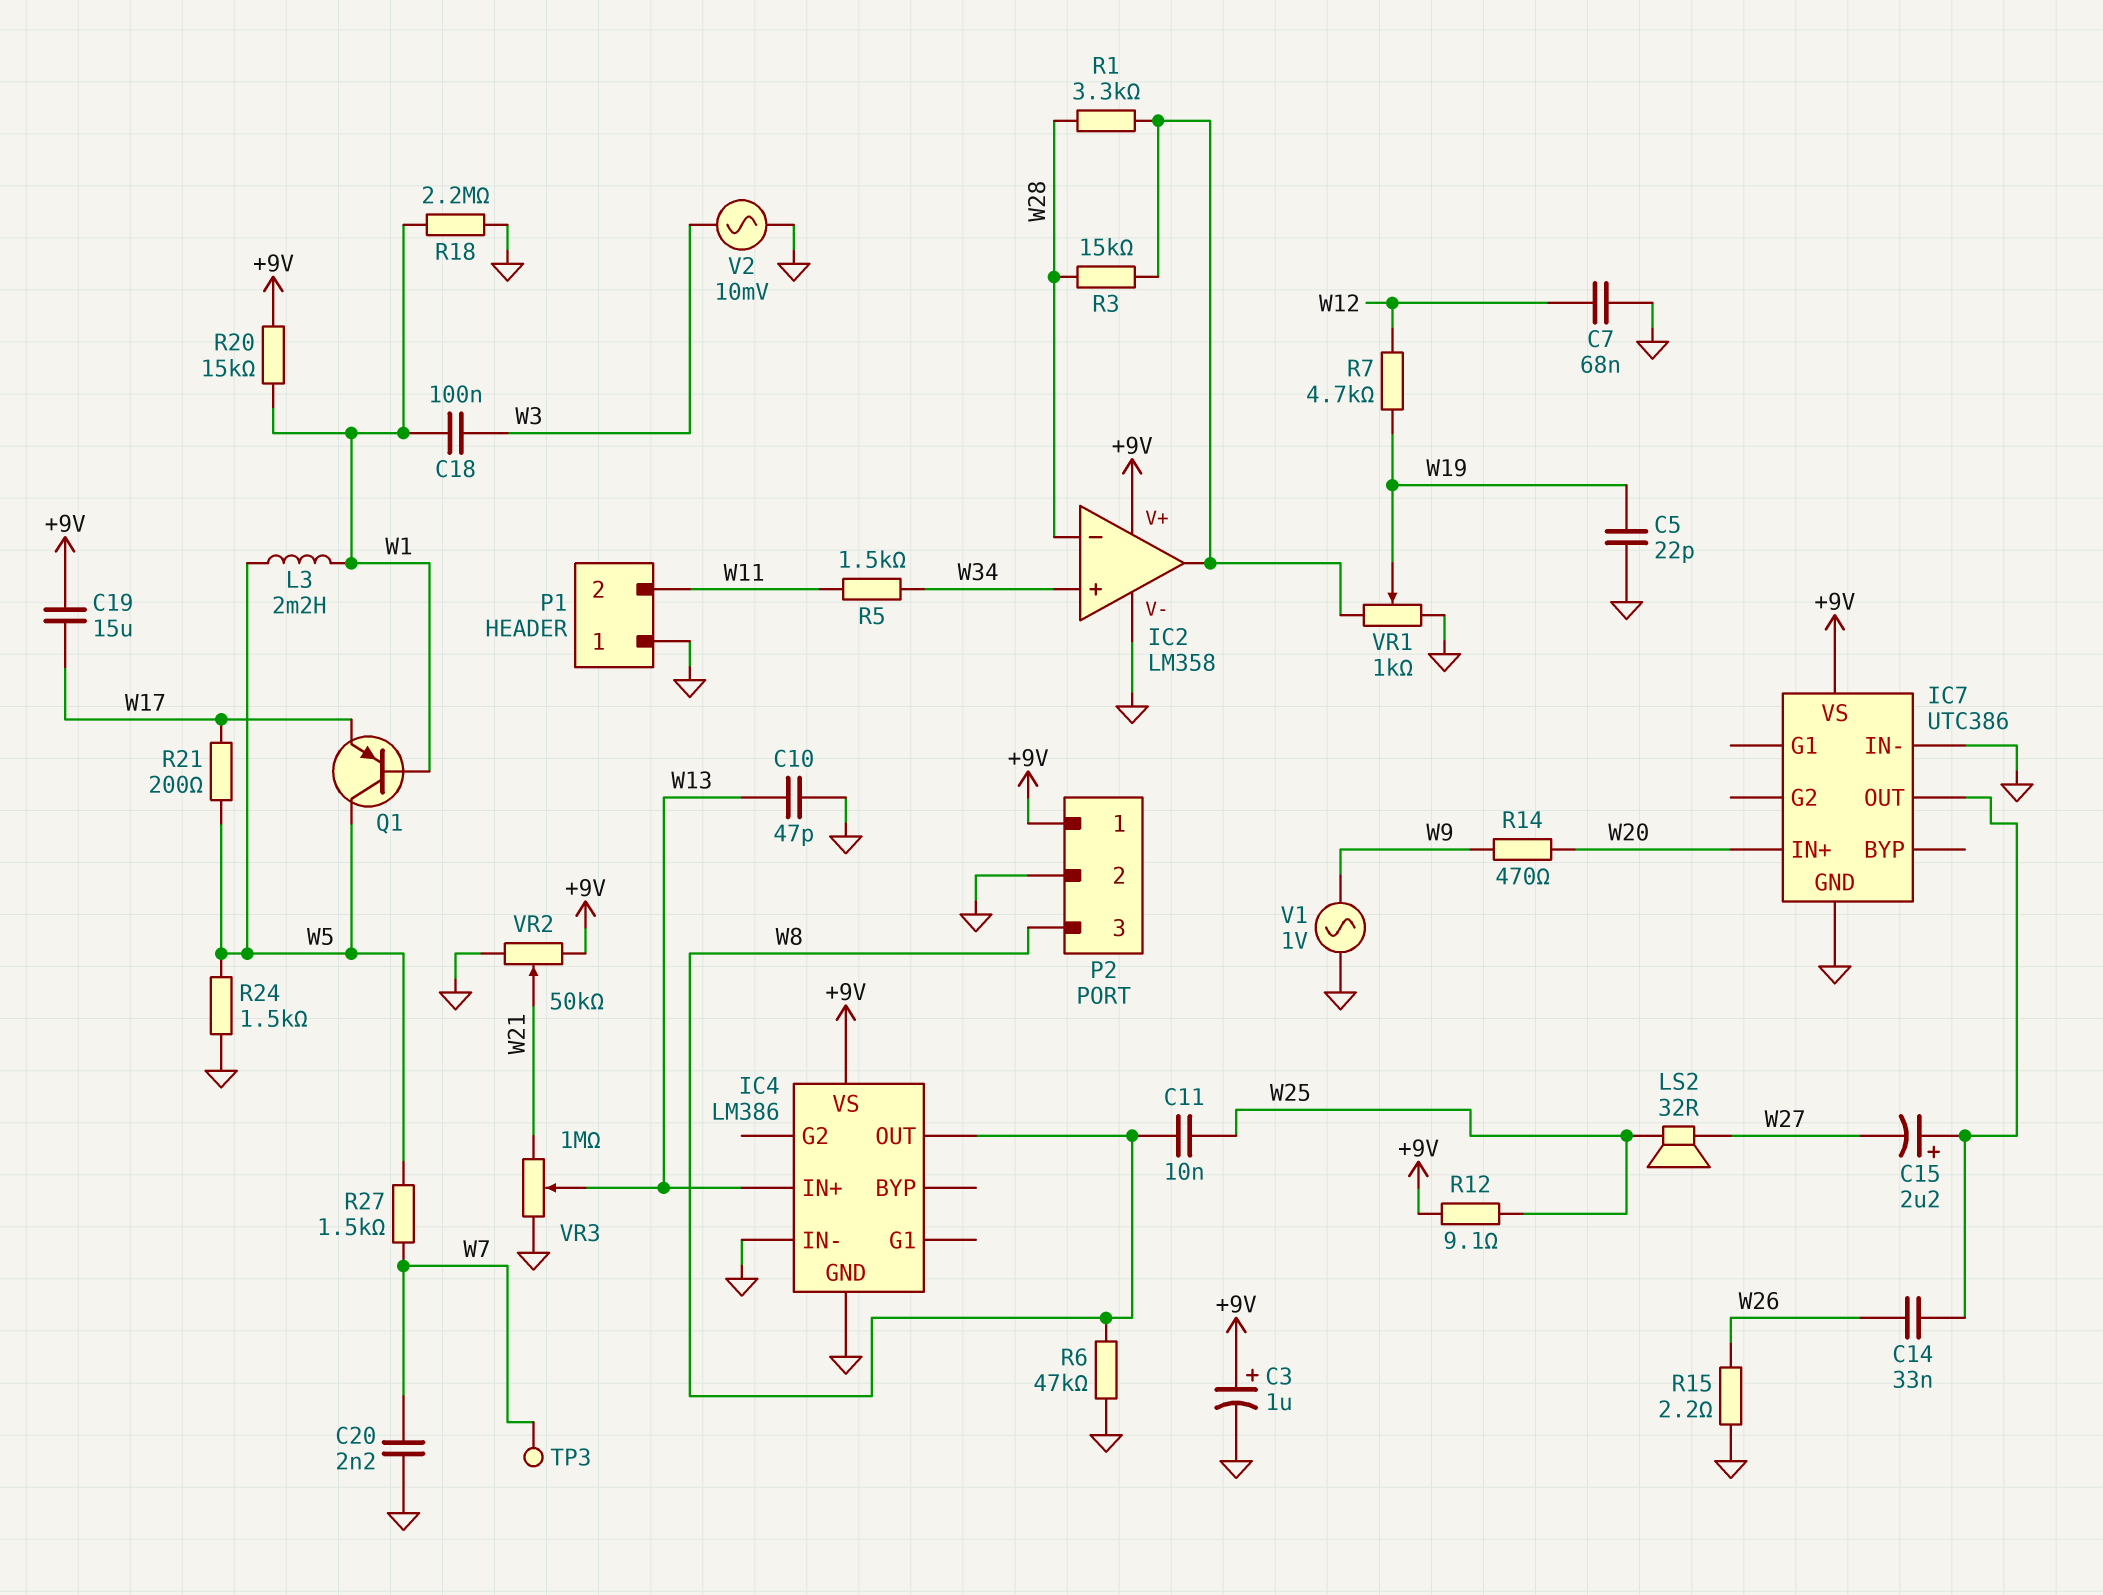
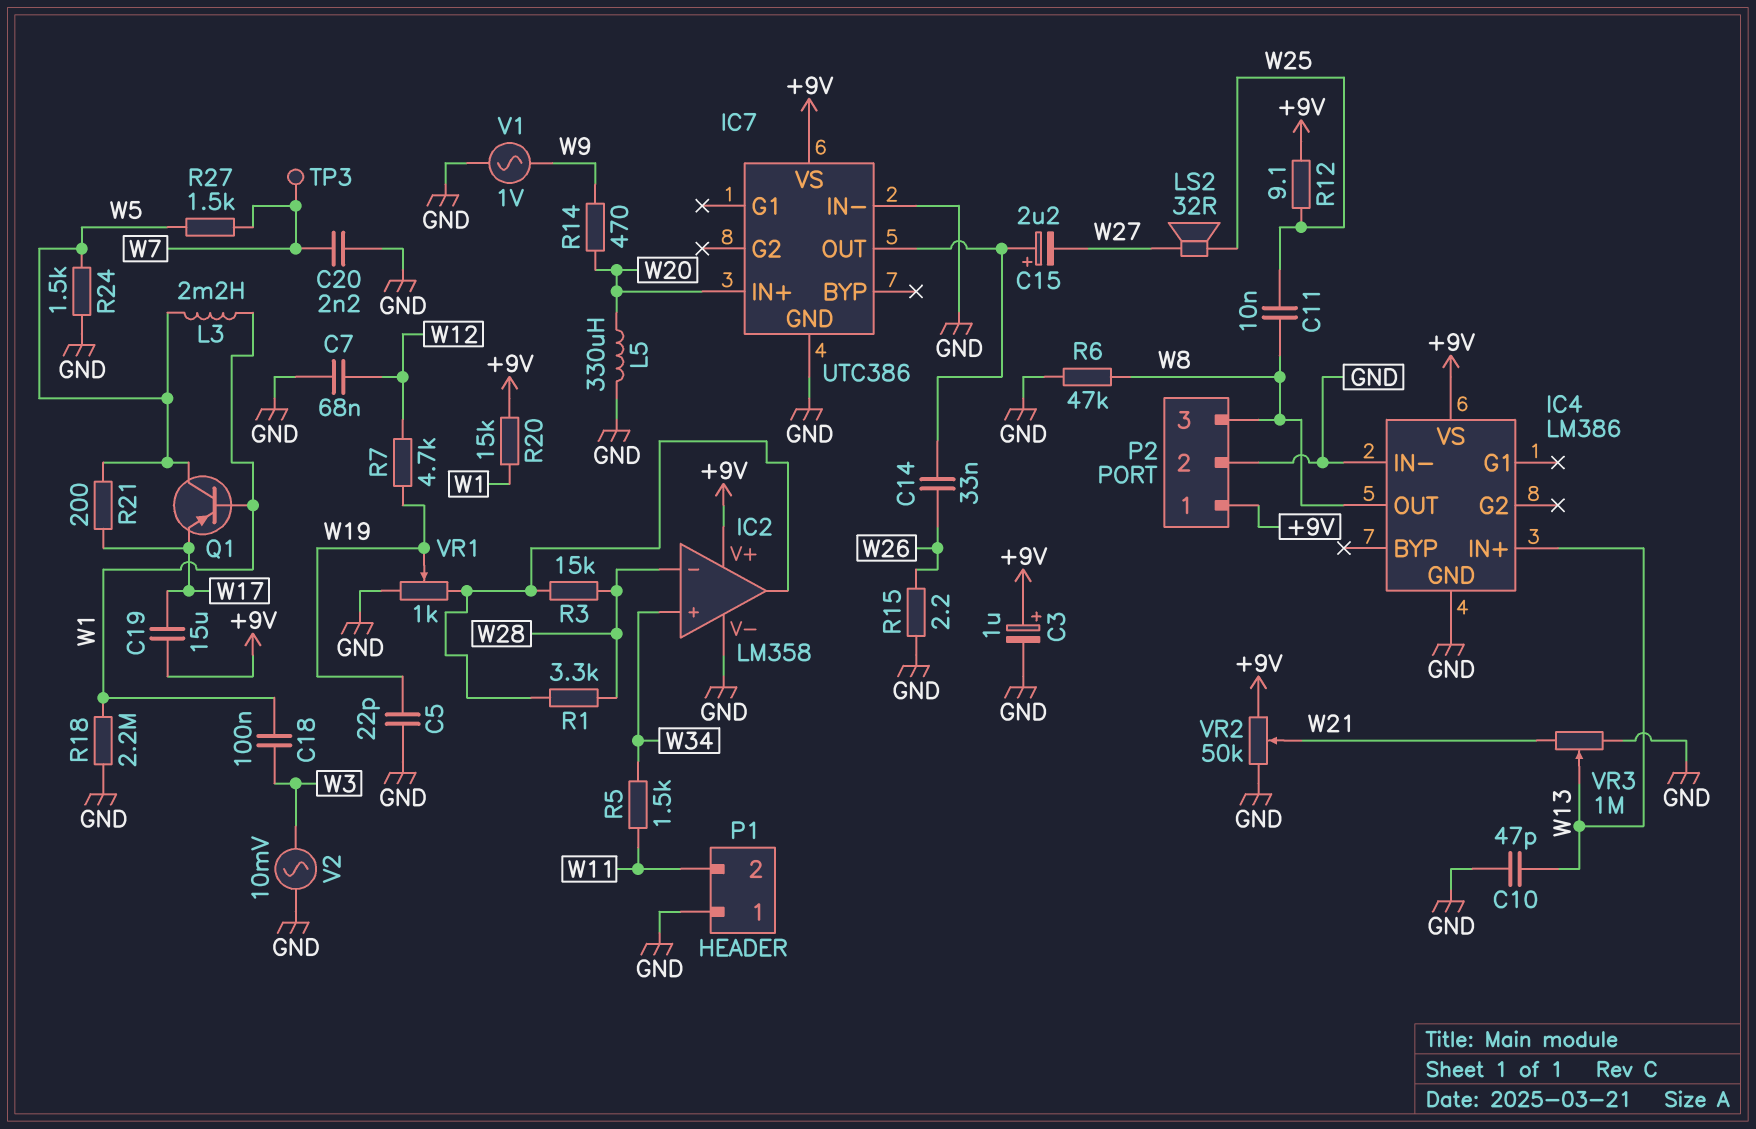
L5: none -> 330uH (GND, W20)

